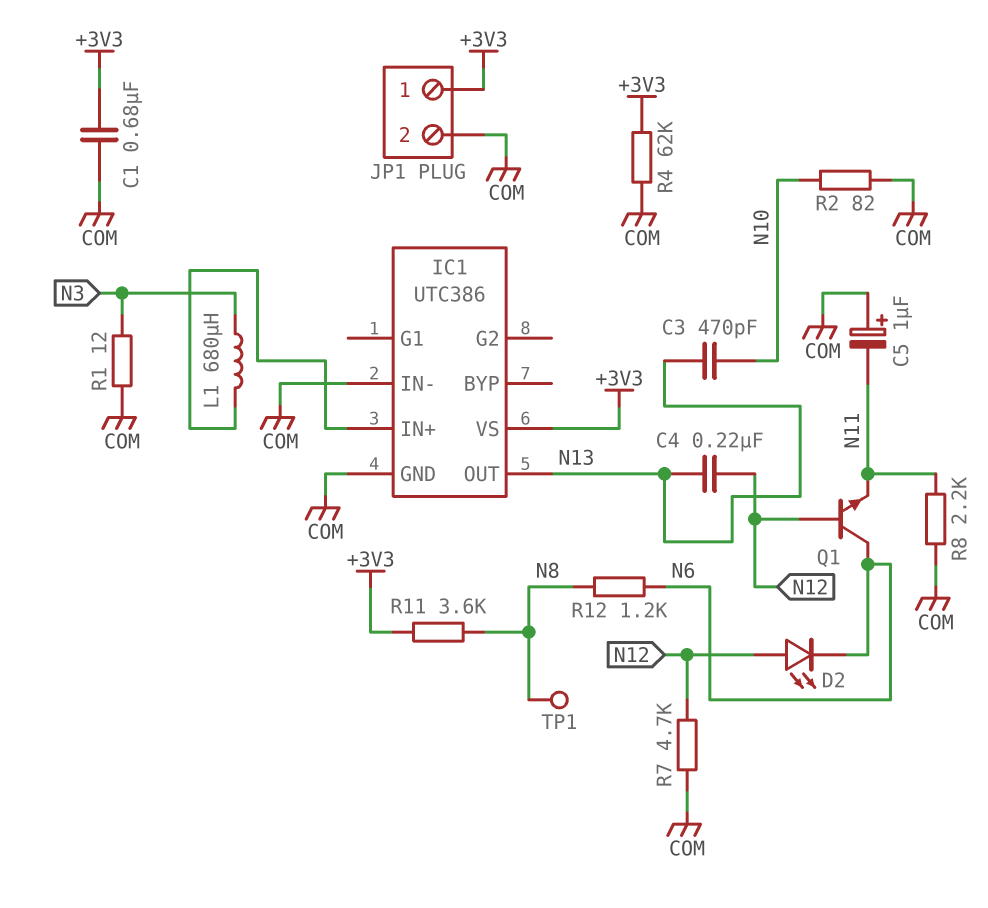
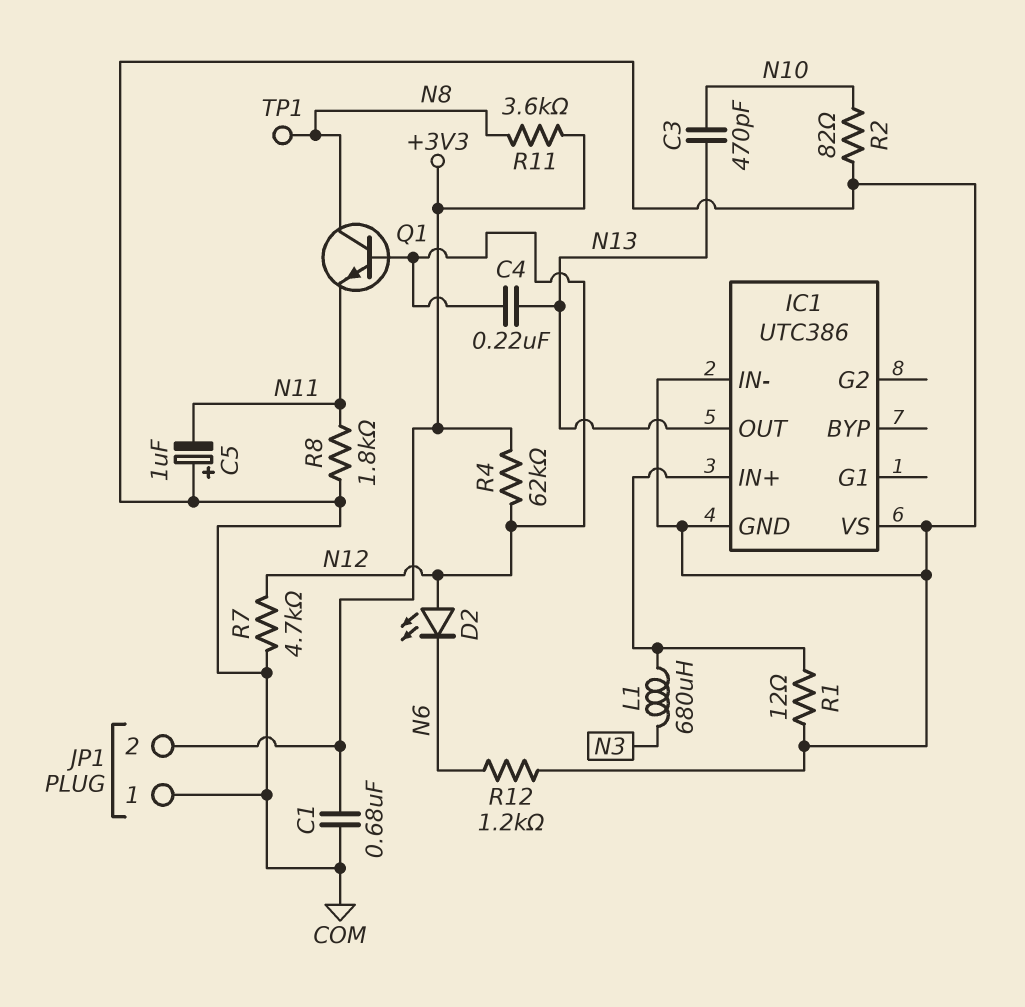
IC1 pin VS: +3V3 -> COM
JP1 pin 1: +3V3 -> COM
JP1 pin 2: COM -> +3V3
Q1: NPN (B N12, C N6, E N11) -> NPN (B N12, C N8, E N11)
R1: 12 (COM, N3) -> 12 (COM, IC1/IN+)
R4: 62k (+3V3, COM) -> 62k (+3V3, N12)
R8: 2.2k (COM, N11) -> 1.8k (COM, N11)
R12: 1.2k (N6, N8) -> 1.2k (COM, N6)

